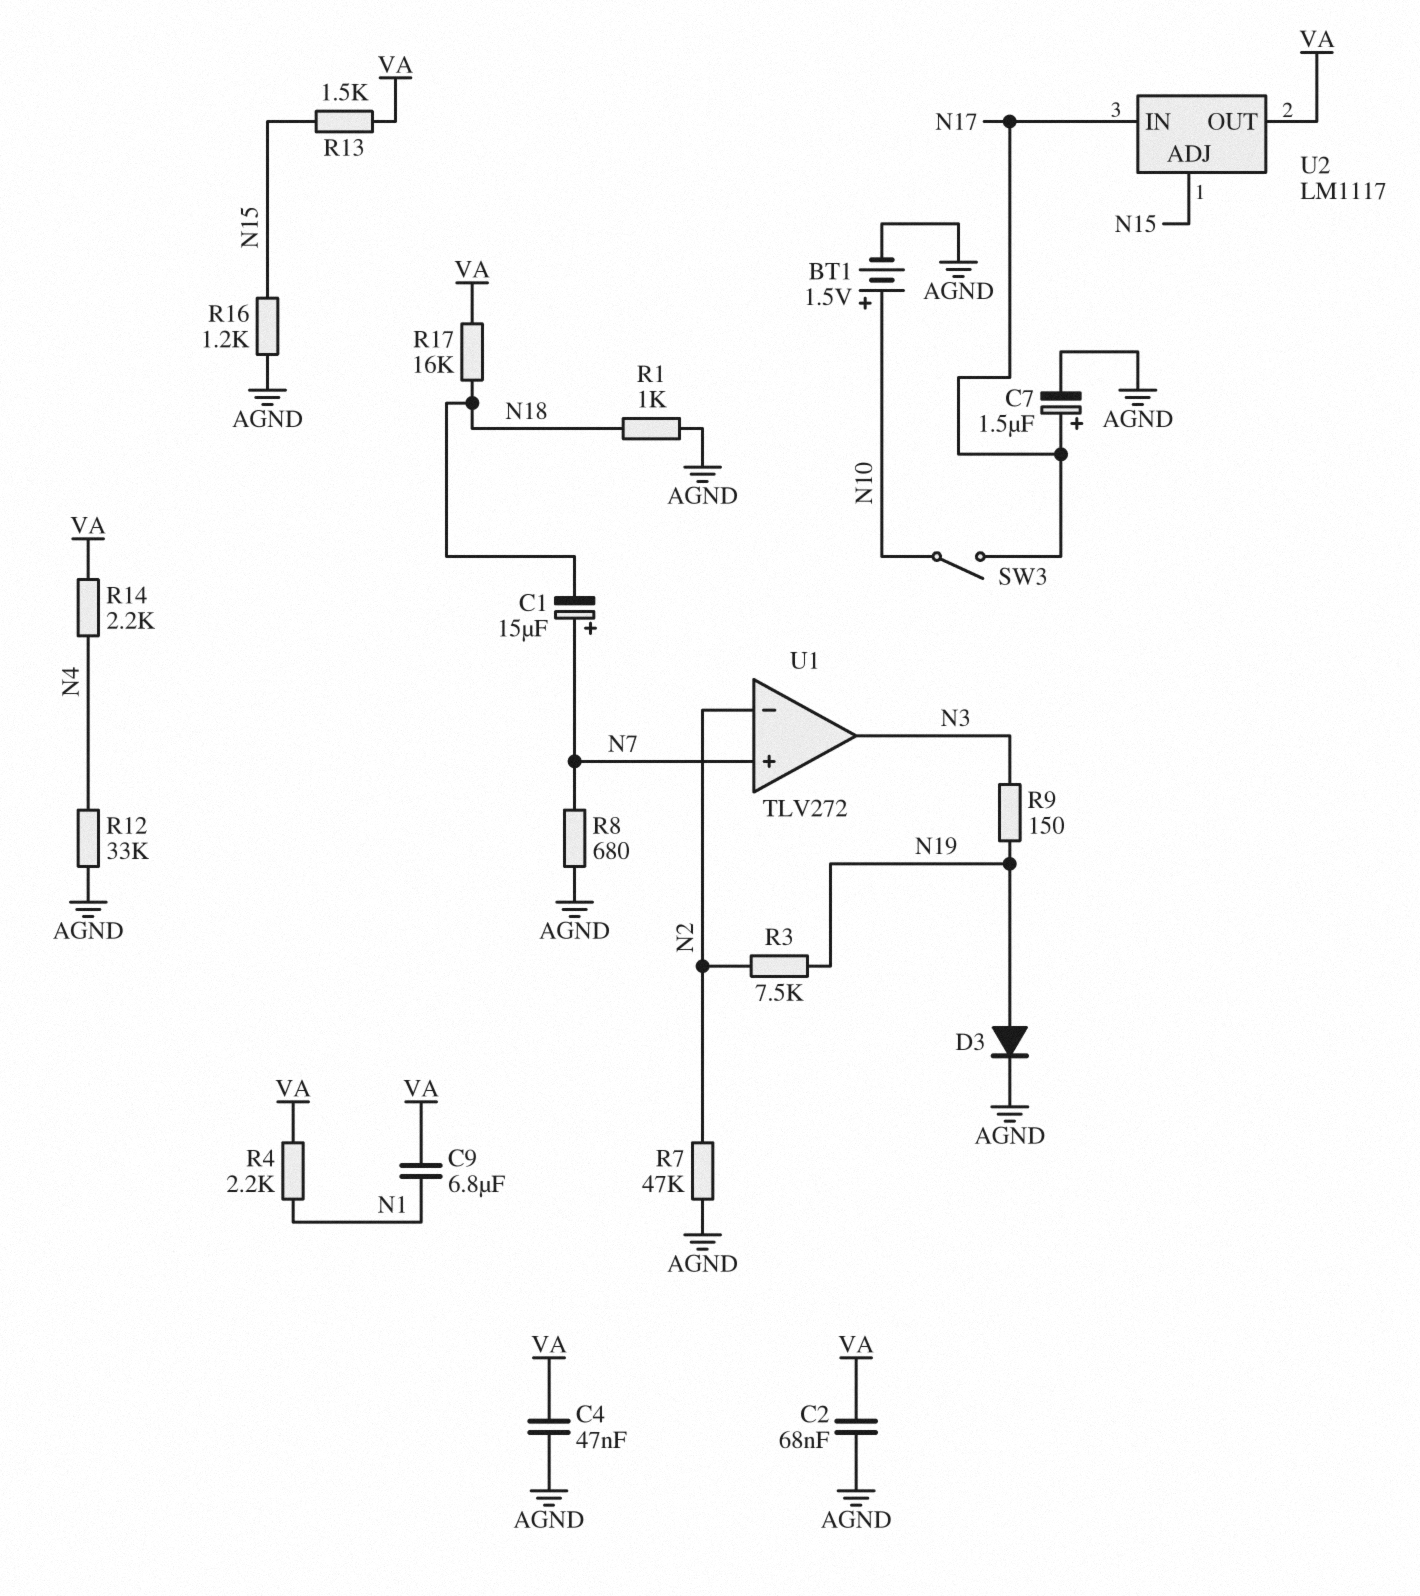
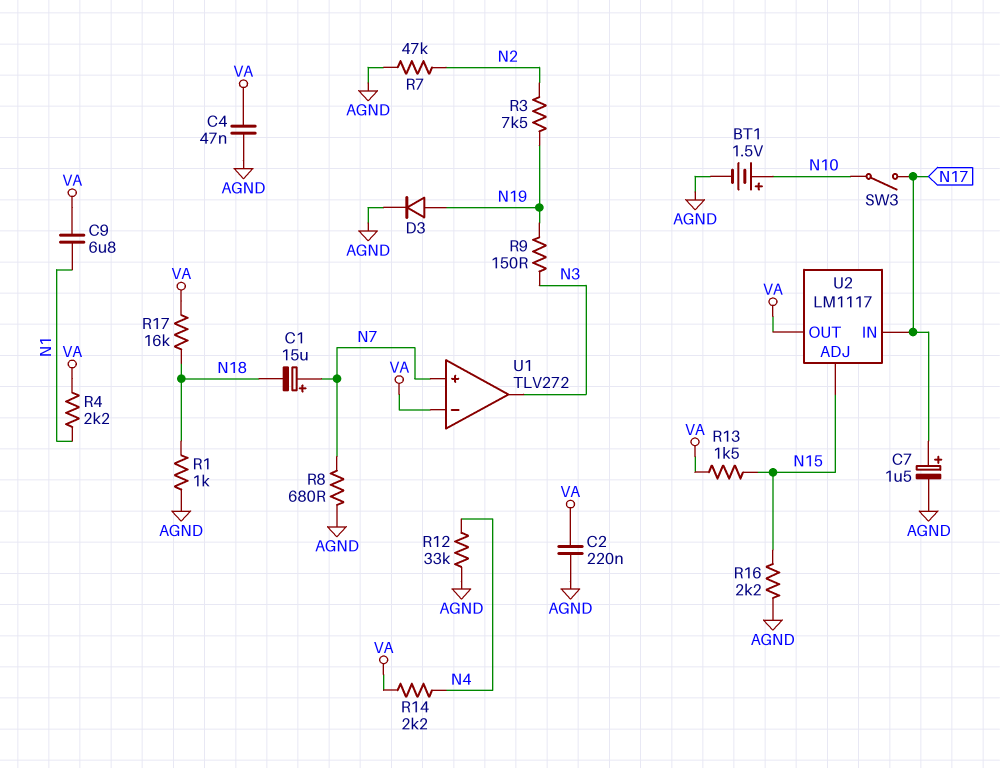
C2: 68nF (AGND, VA) -> 220nF (AGND, VA)
R16: 1.2k (AGND, N15) -> 2.2k (AGND, N15)
U1 pin in-: N2 -> VA

